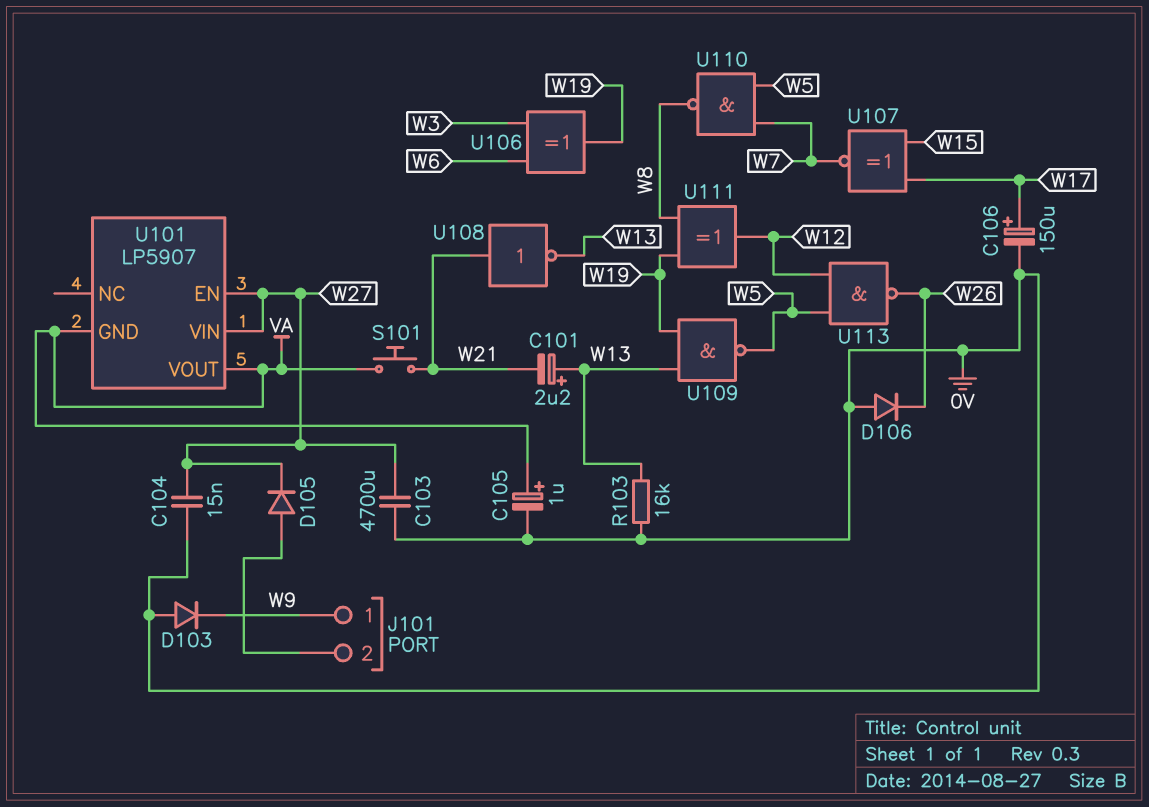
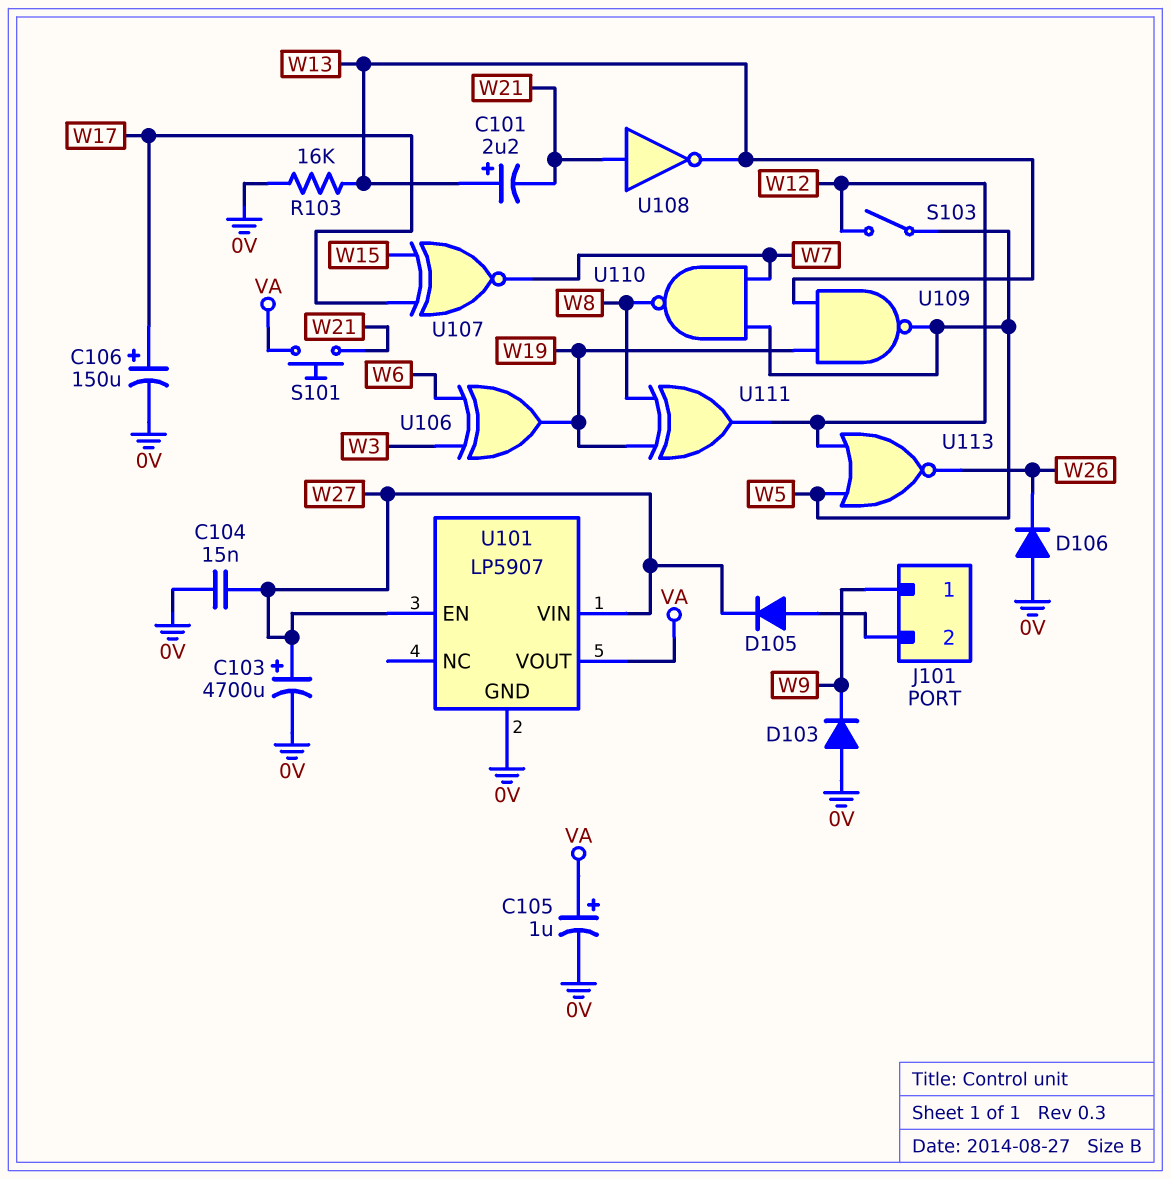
C103: 4700uF (0V, W27) -> 4700uF (plus W27, minus 0V)
S103: none -> switch (W5, W12)
U101 pin GND: VA -> 0V
U113: NAND (in W5, in W12, out W26) -> NOR (in W5, in W12, out W26)

